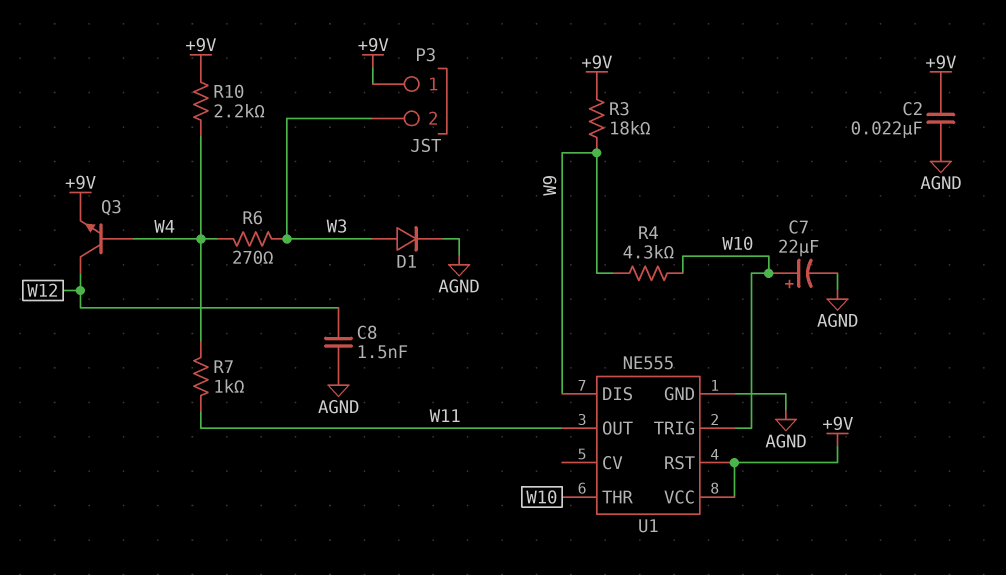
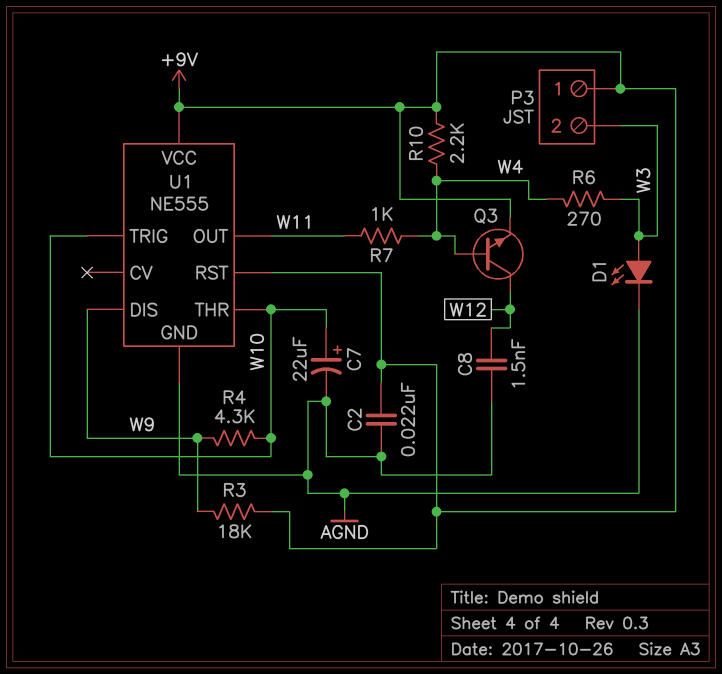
D1: diode (A W3, K AGND) -> LED (A W3, K AGND)

